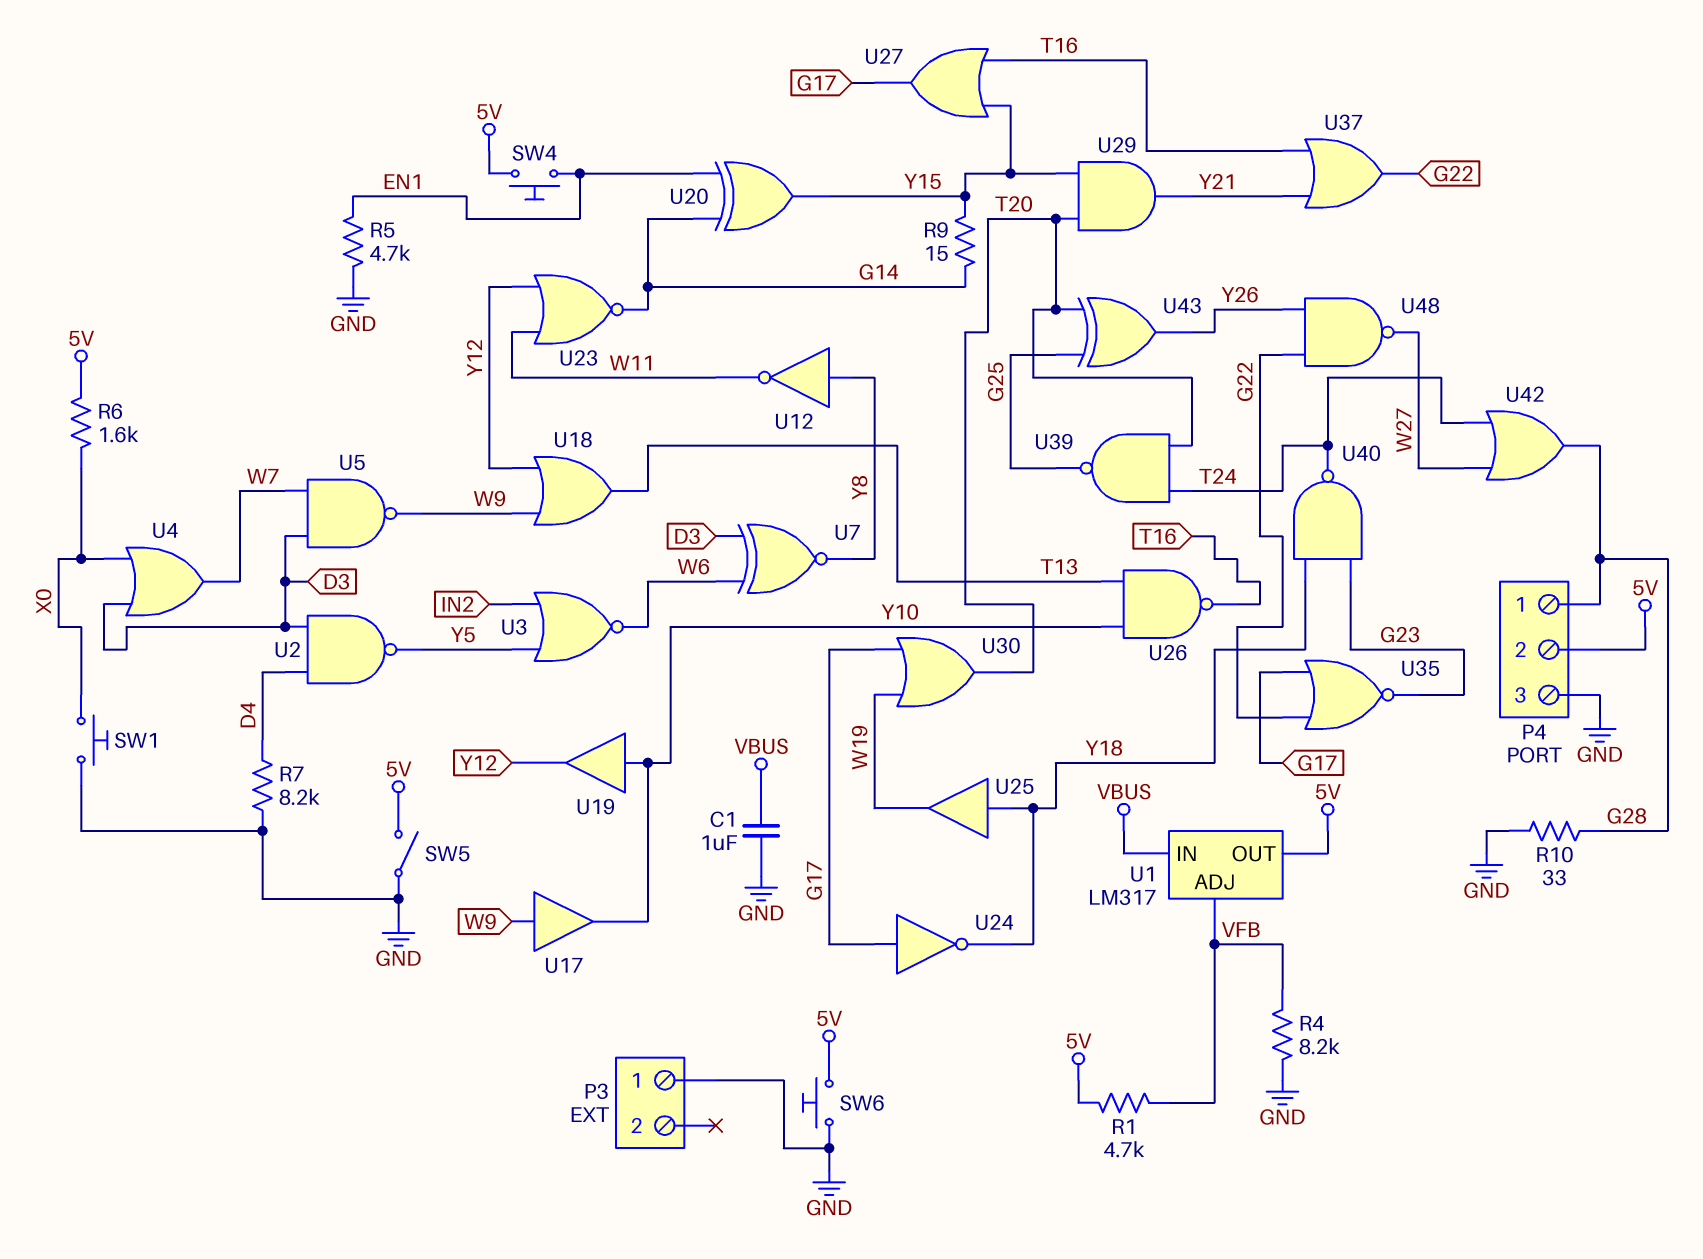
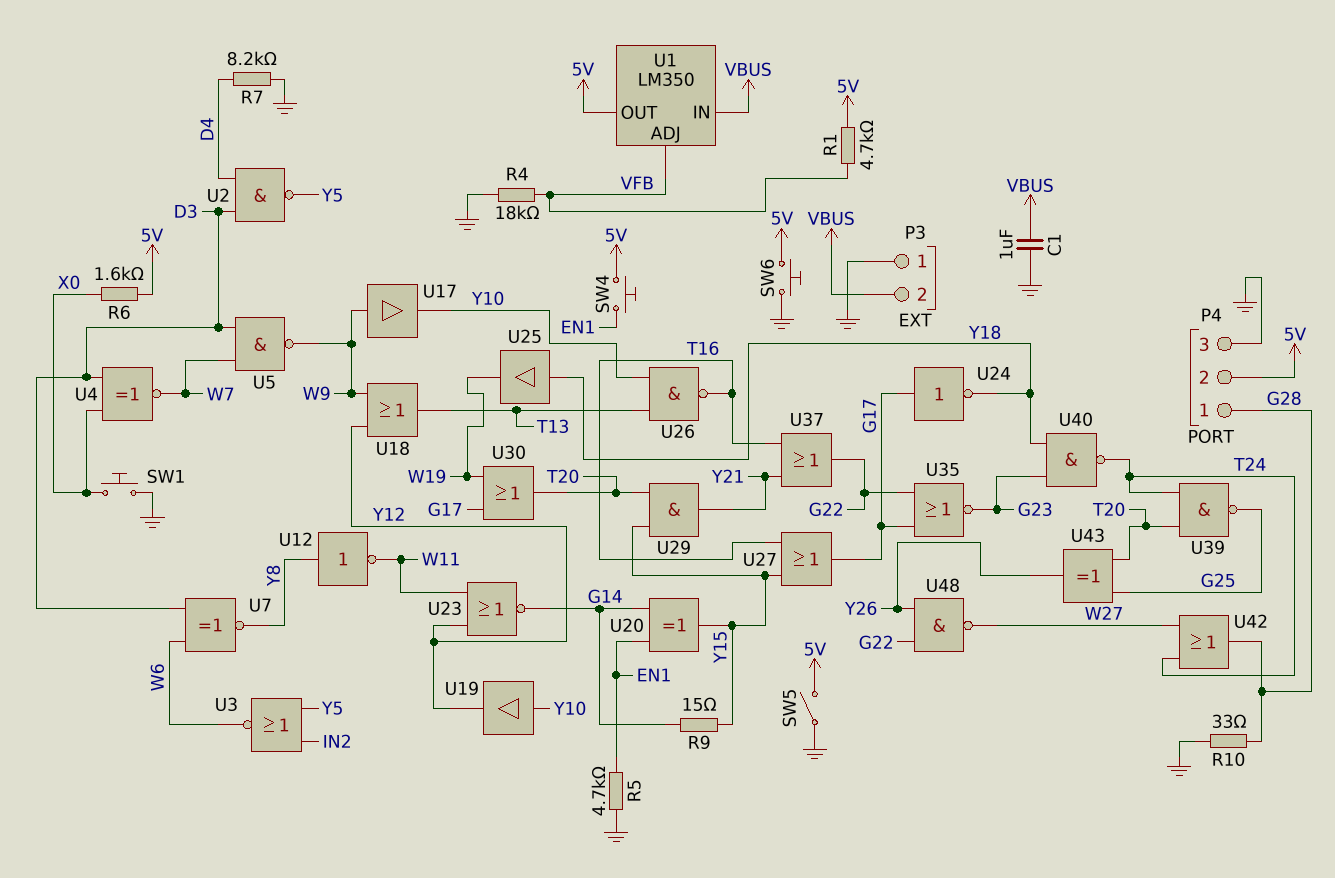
P3 pin 2: none -> VBUS
R4: 8.2k (GND, VFB) -> 18k (GND, VFB)
U1: LM317 -> LM350
U4: OR (in D3, in X0, out W7) -> XNOR (in D3, in X0, out W7)

